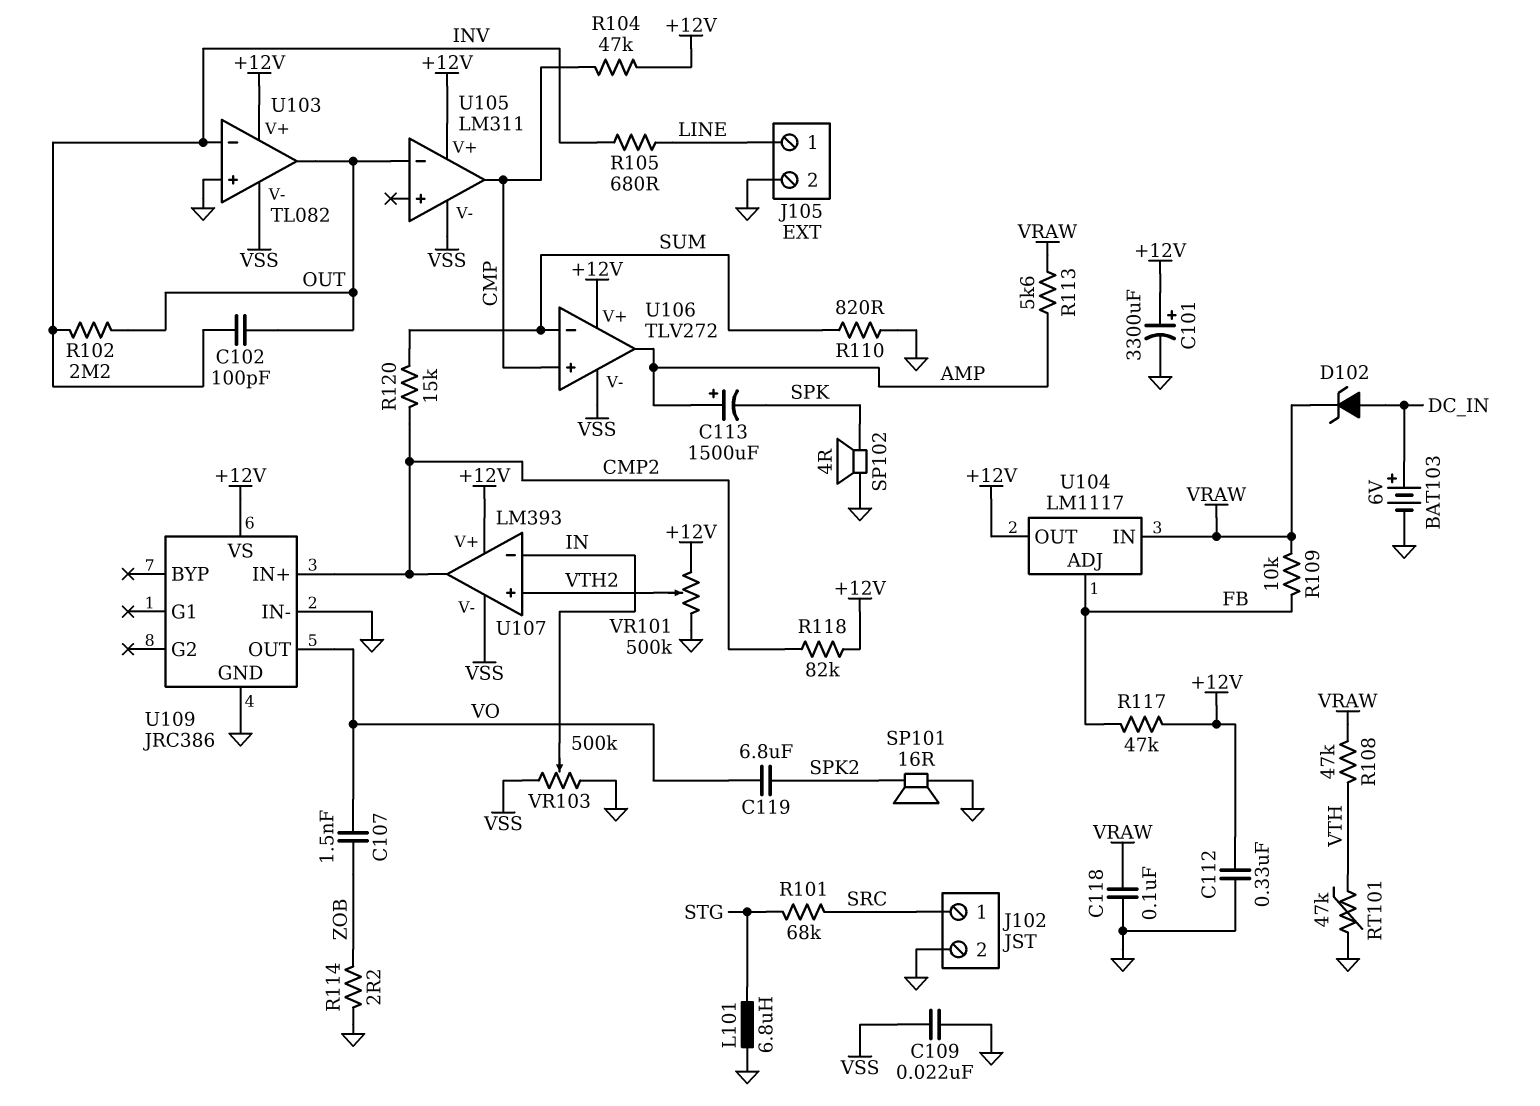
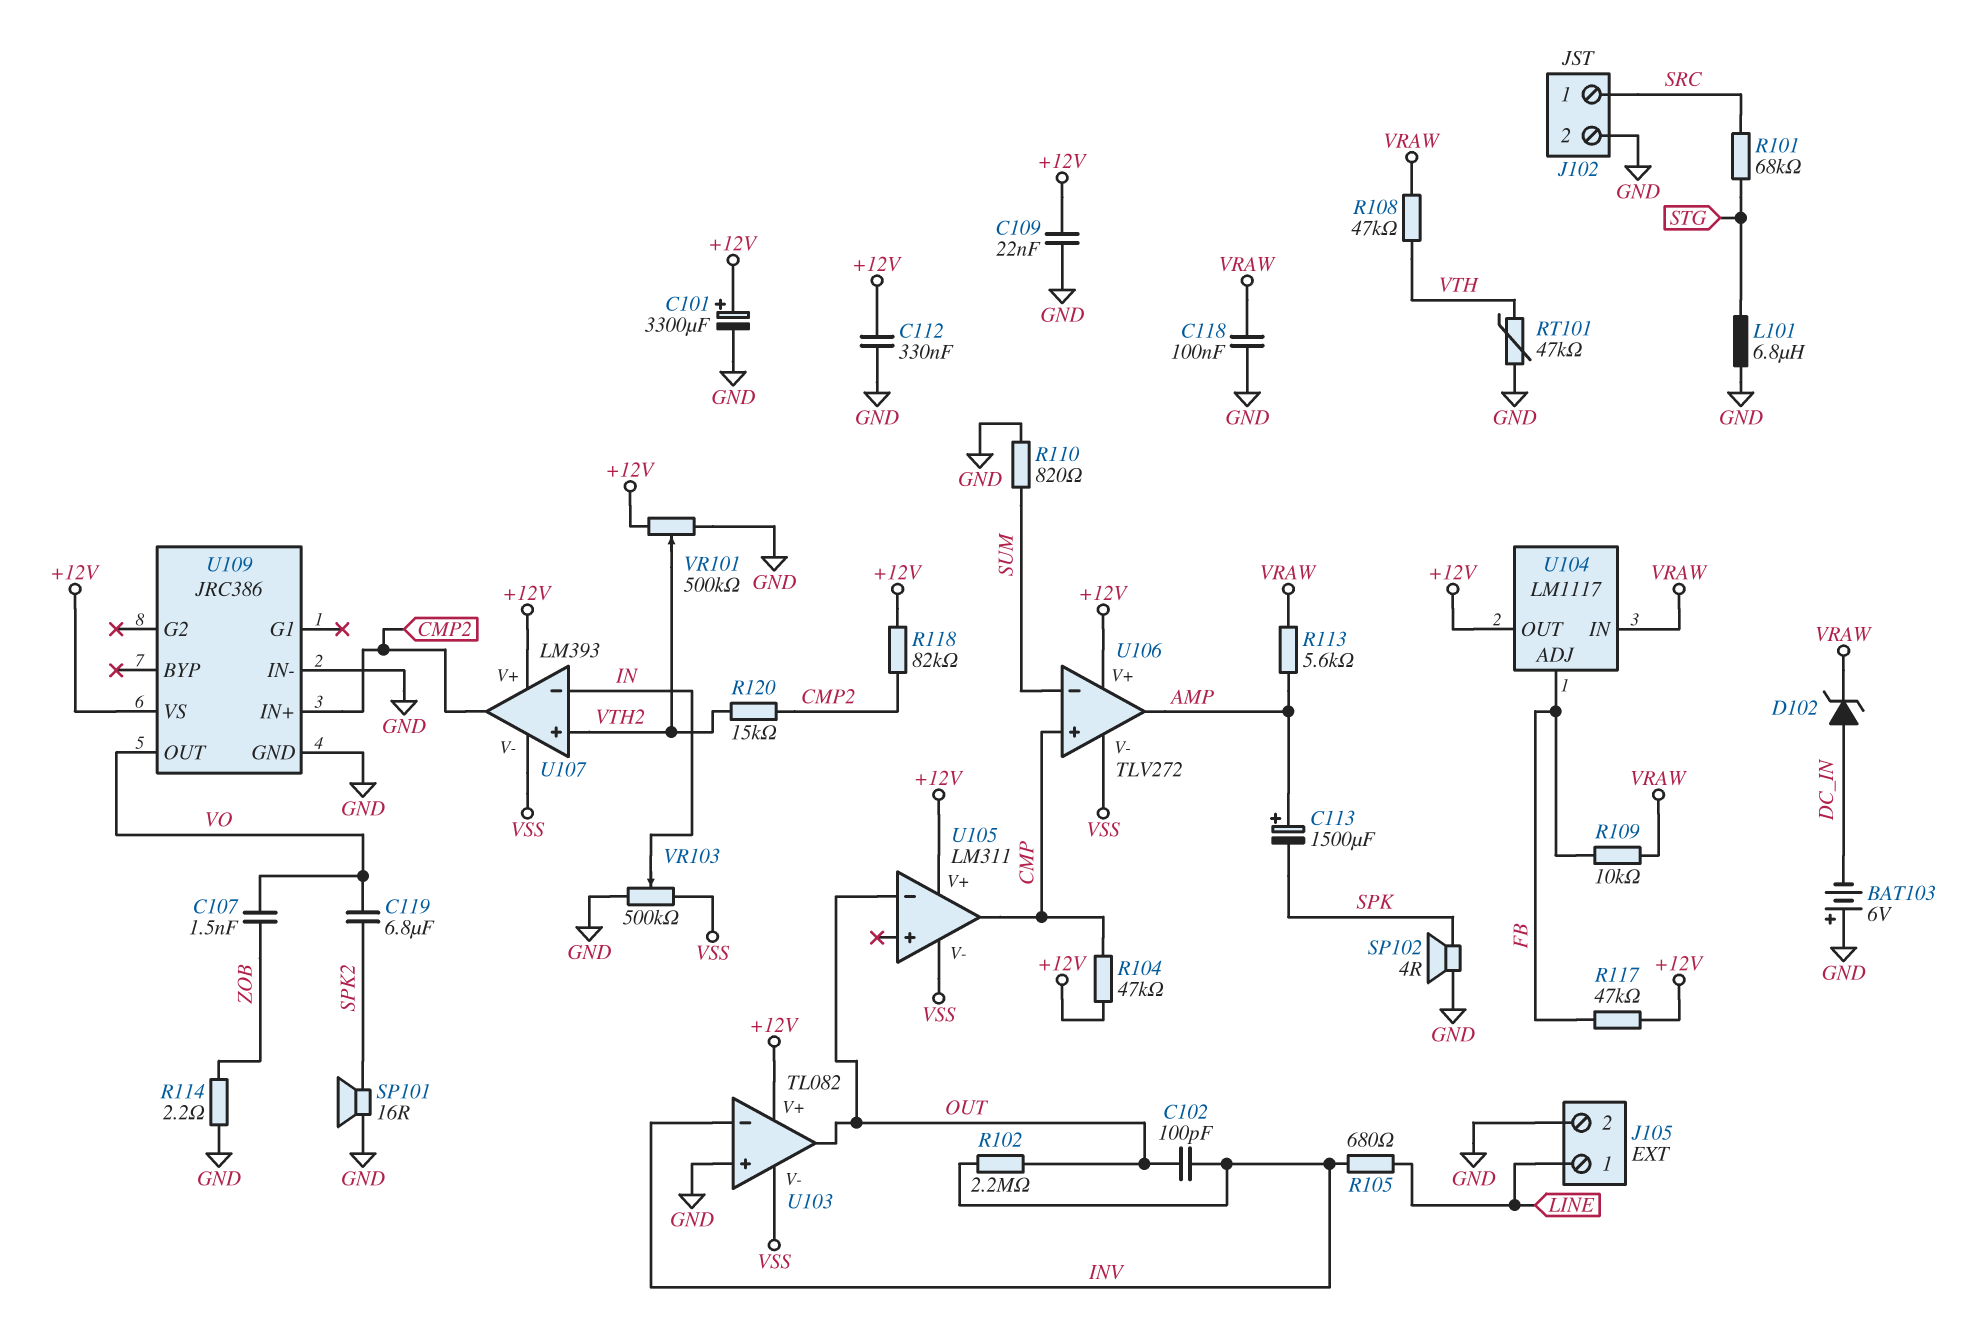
BAT103: 6V (plus DC_IN, minus GND) -> 6V (plus GND, minus DC_IN)
C109: 22nF (GND, VSS) -> 22nF (+12V, GND)
R120: 15k (CMP2, SUM) -> 15k (CMP2, VTH2)

